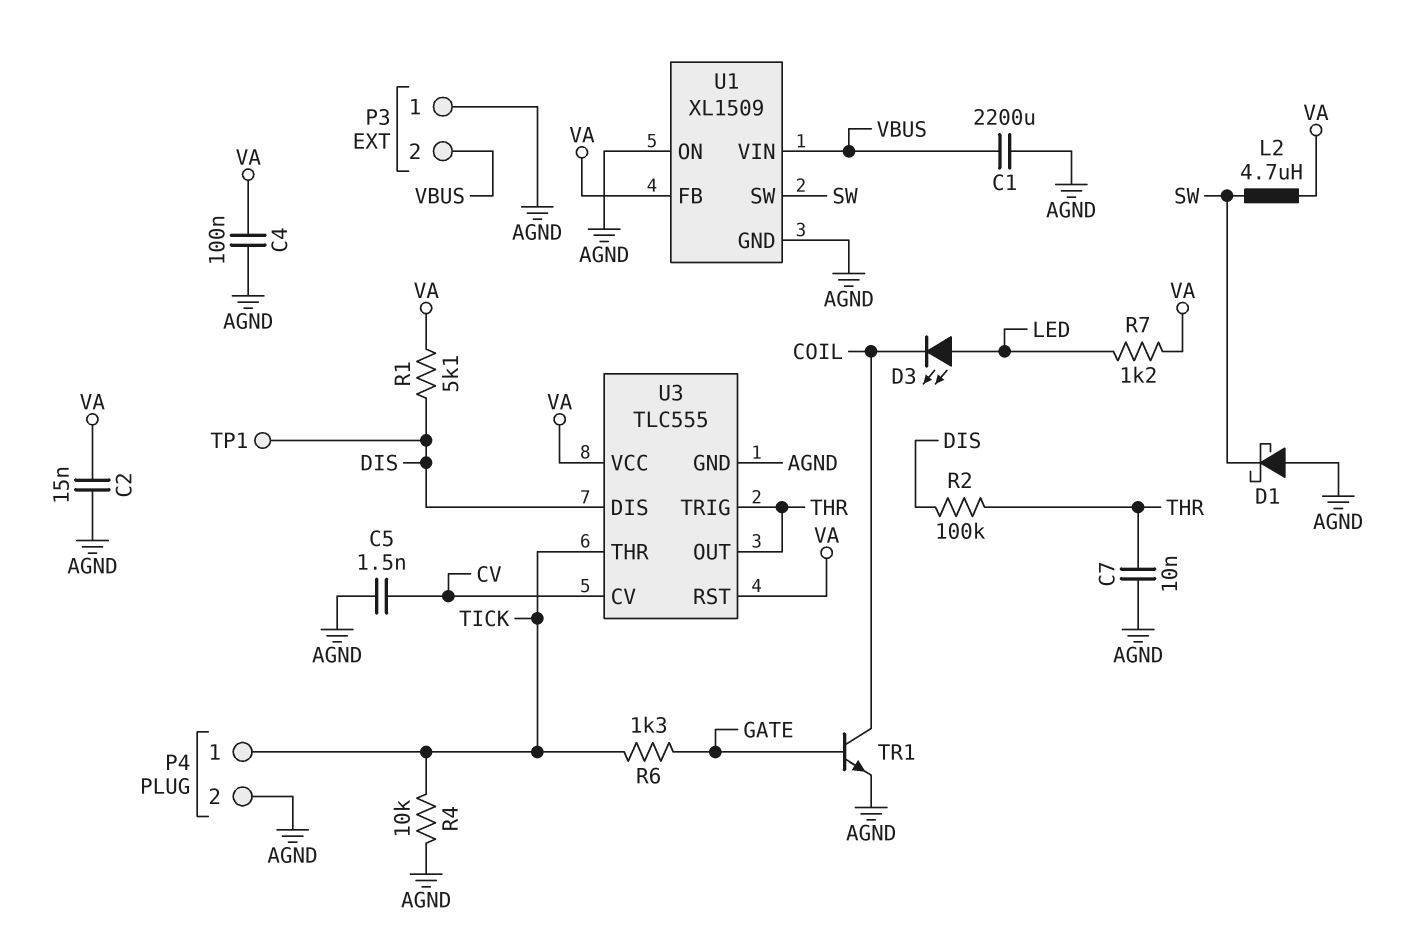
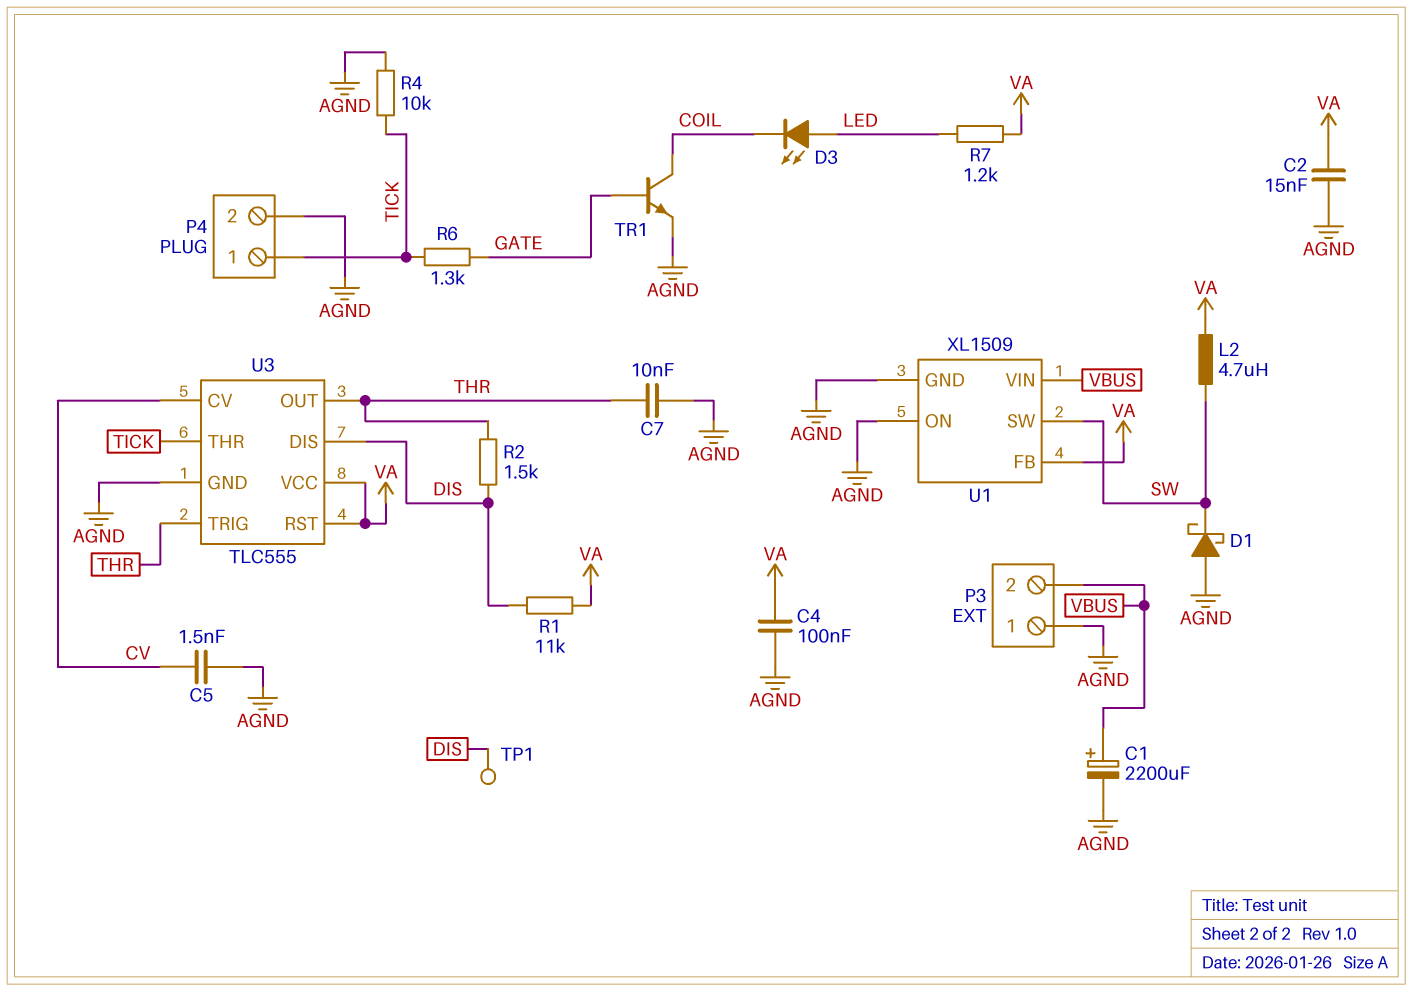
C1: 2200uF (AGND, VBUS) -> 2200uF (plus VBUS, minus AGND)
R1: 5.1k (DIS, VA) -> 11k (DIS, VA)
R2: 100k (DIS, THR) -> 1.5k (DIS, THR)

